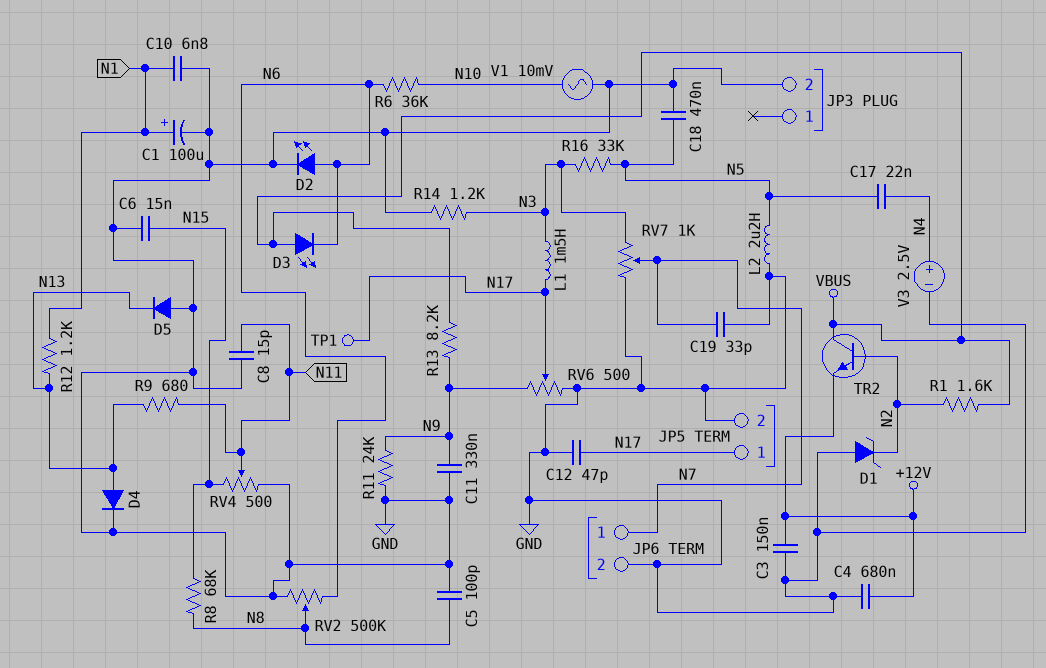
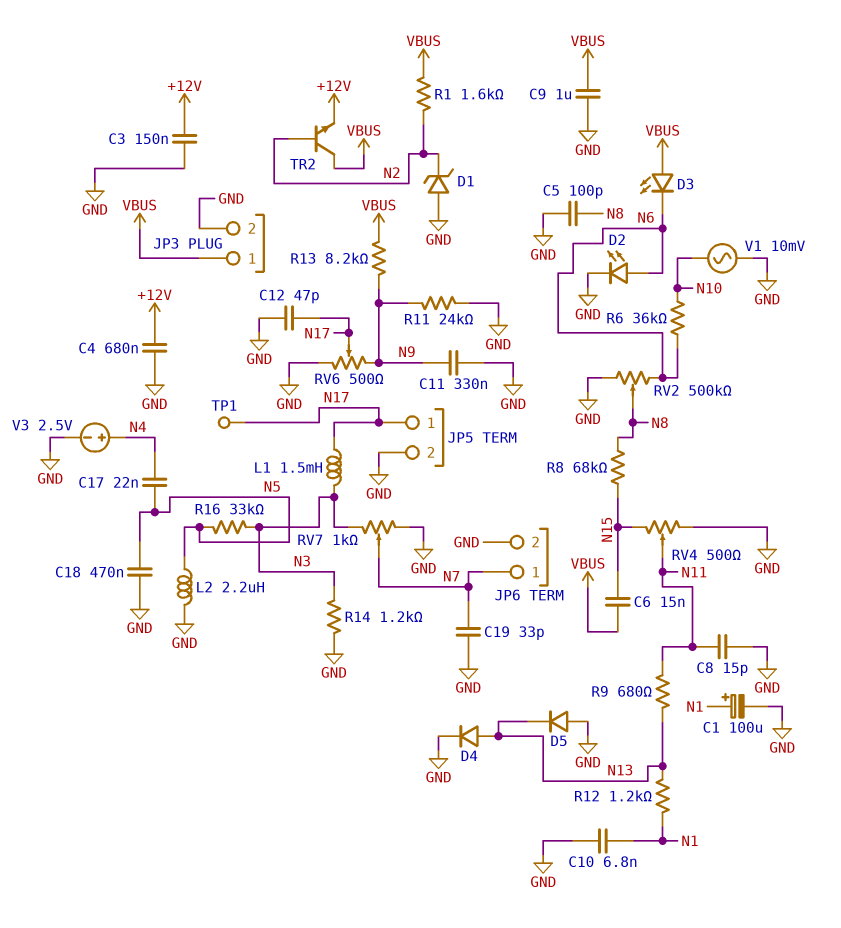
C6: 15nF (GND, N15) -> 15nF (N15, VBUS)
C9: none -> 1uF (GND, VBUS)
JP3 pin 1: none -> VBUS

